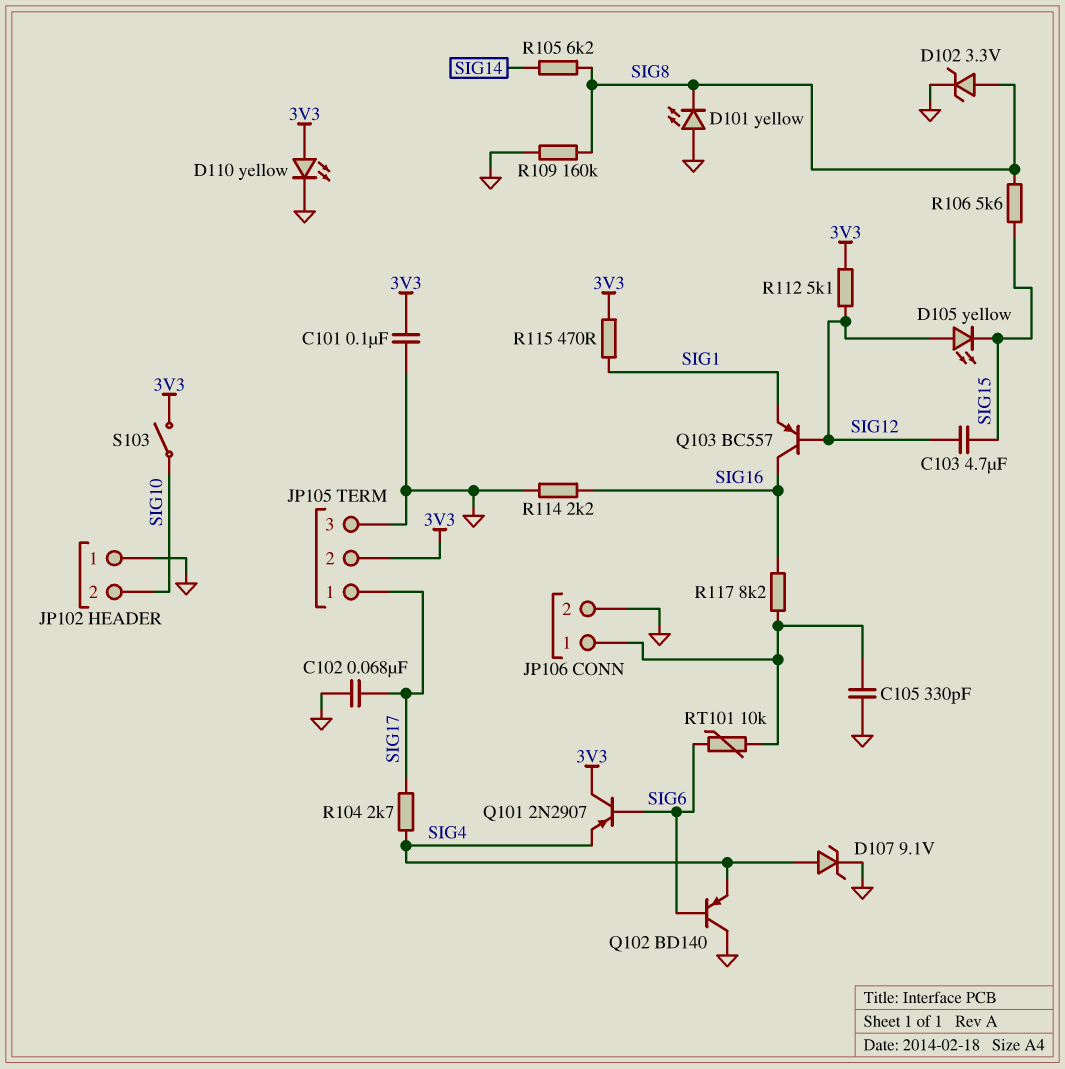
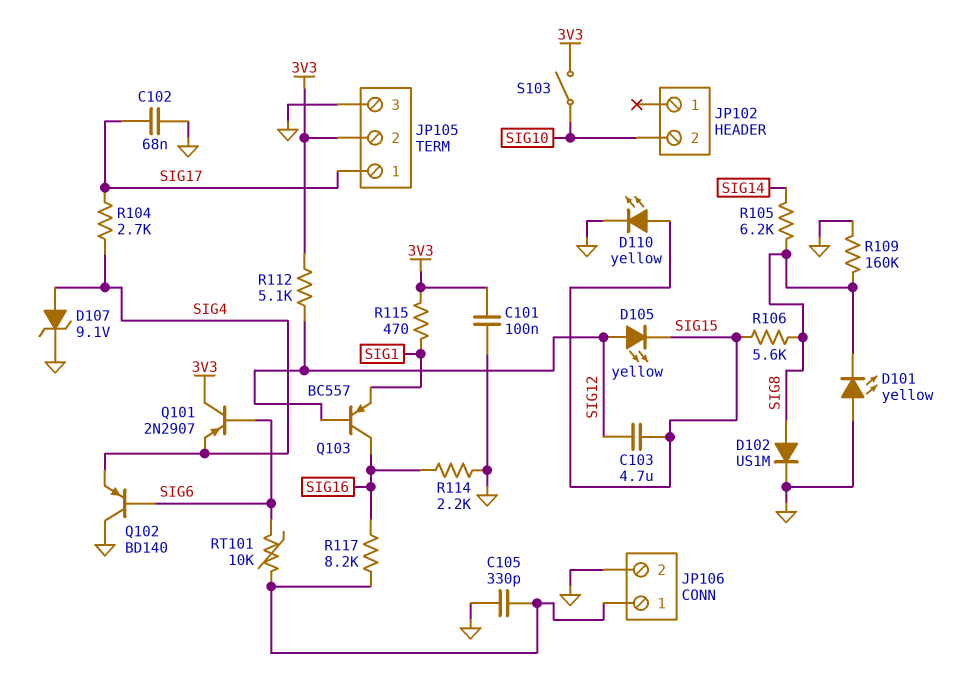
D102: zener 3.3V (A SIG8, K GND) -> diode US1M (A SIG8, K GND)
D110: LED yellow (A 3V3, K GND) -> LED yellow (A SIG15, K GND)
JP102 pin 1: GND -> none

